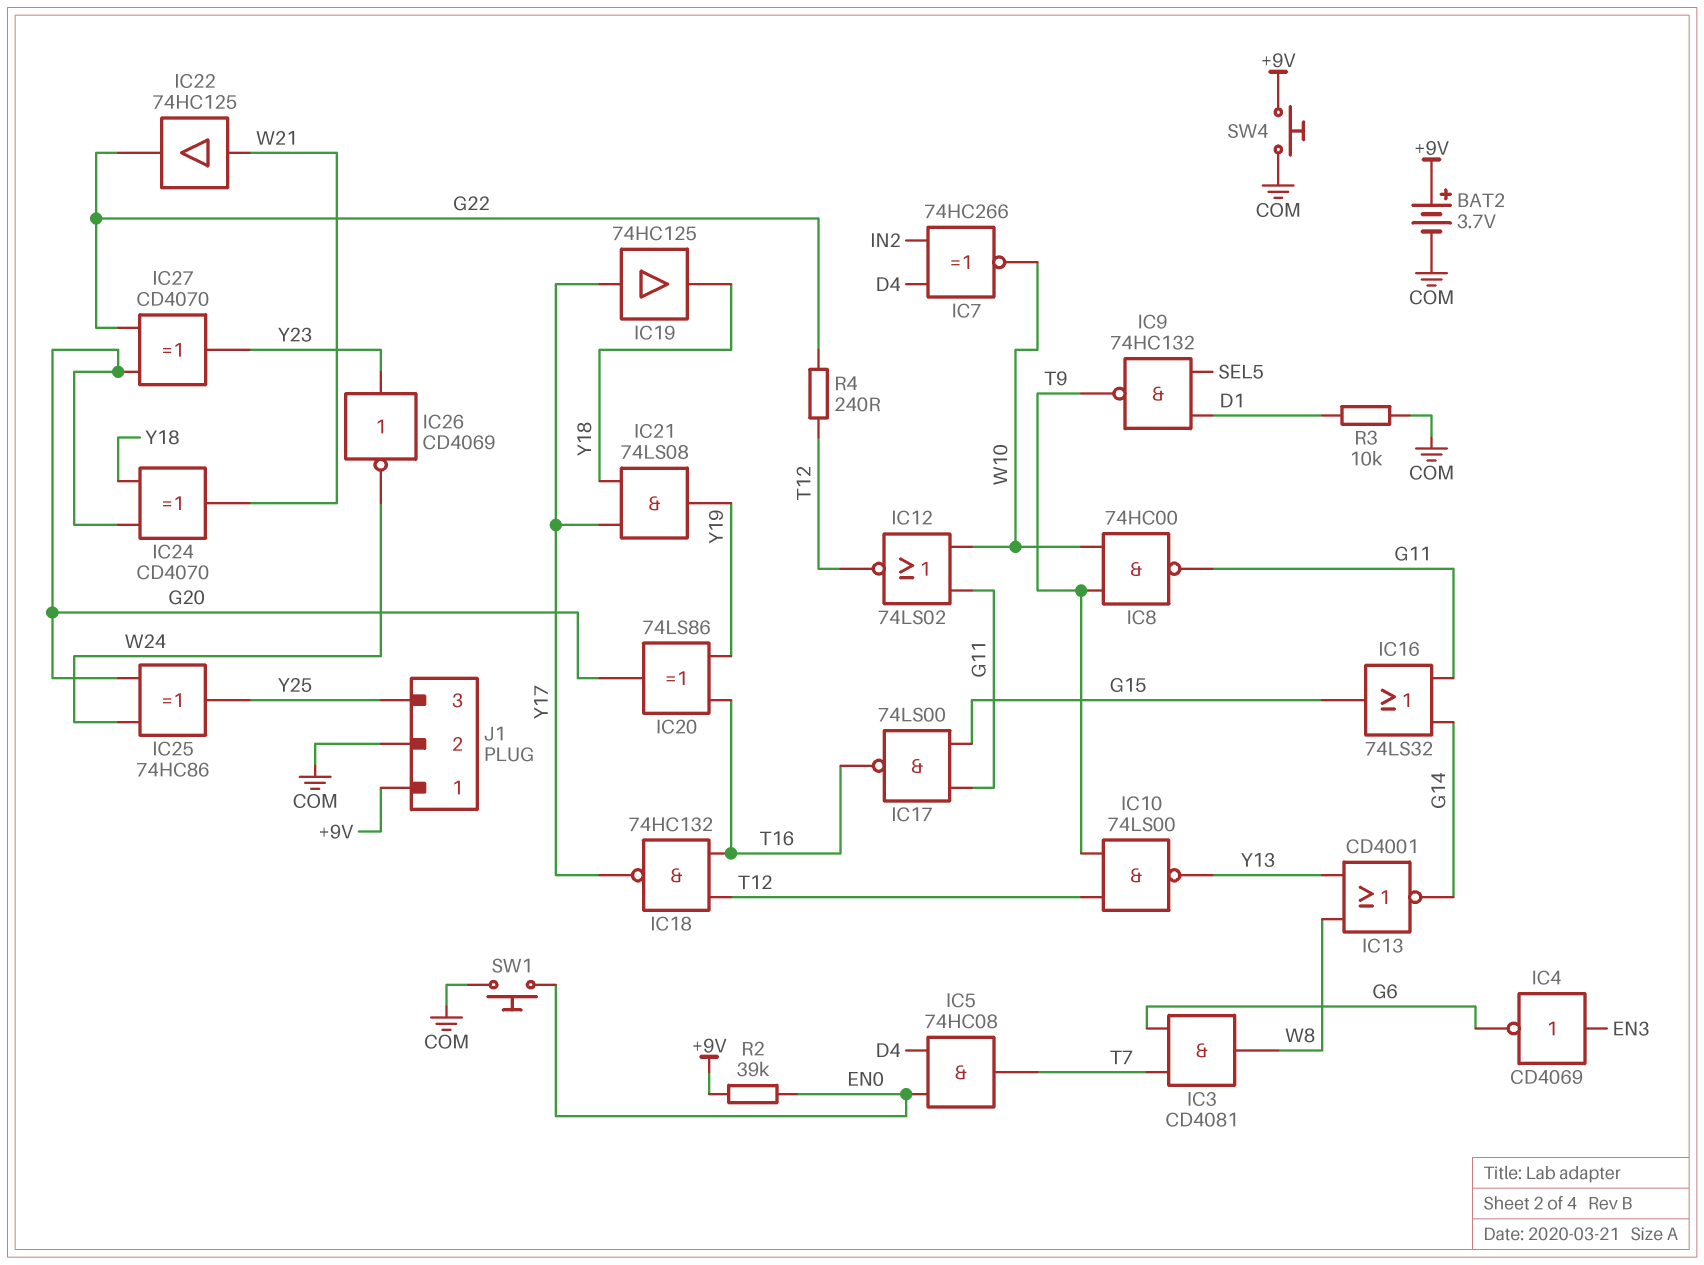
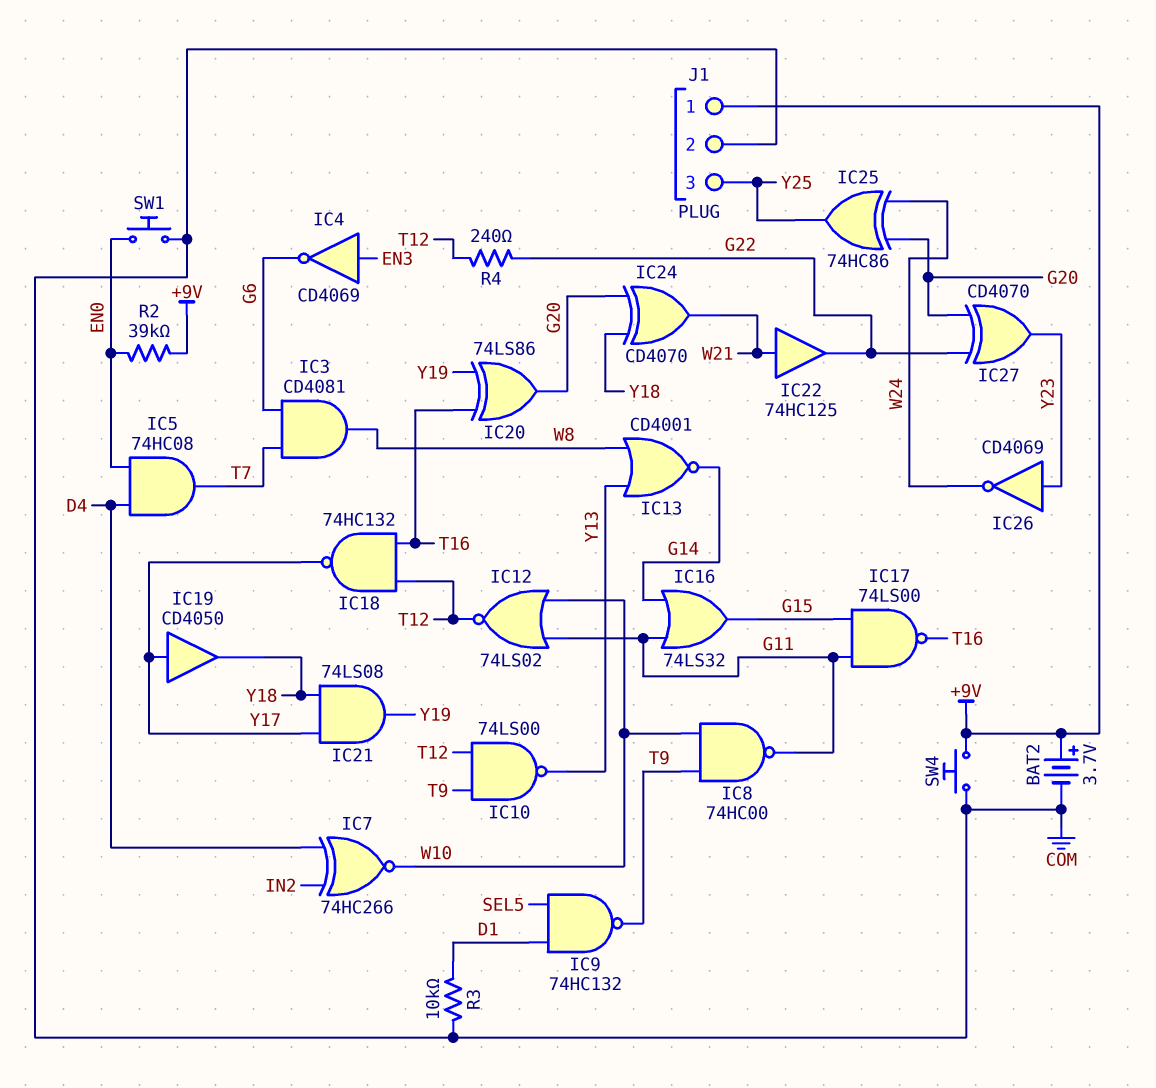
IC19: buffer 74HC125 (in Y17, out Y18) -> buffer CD4050 (in Y17, out Y18)

